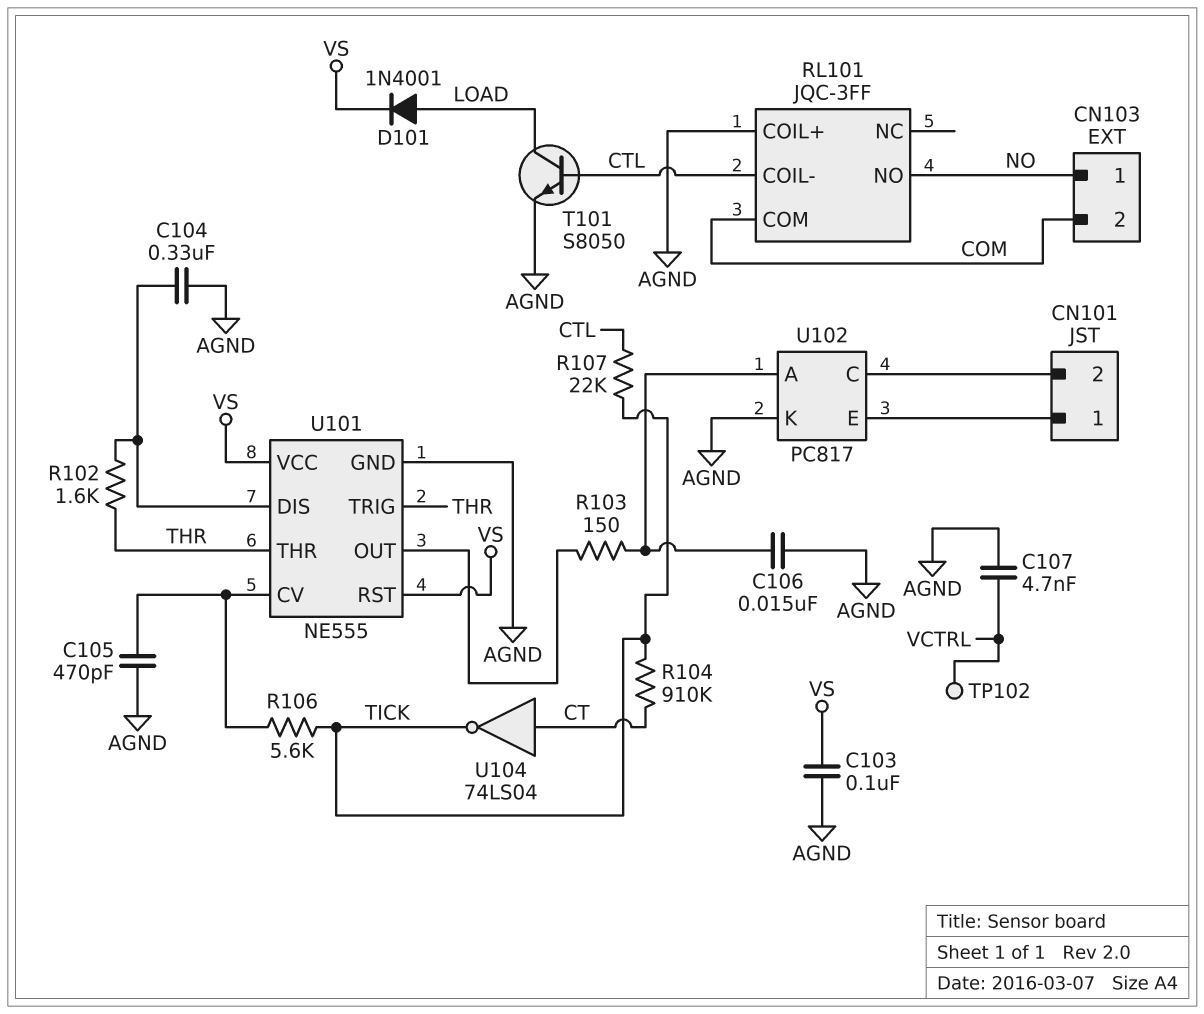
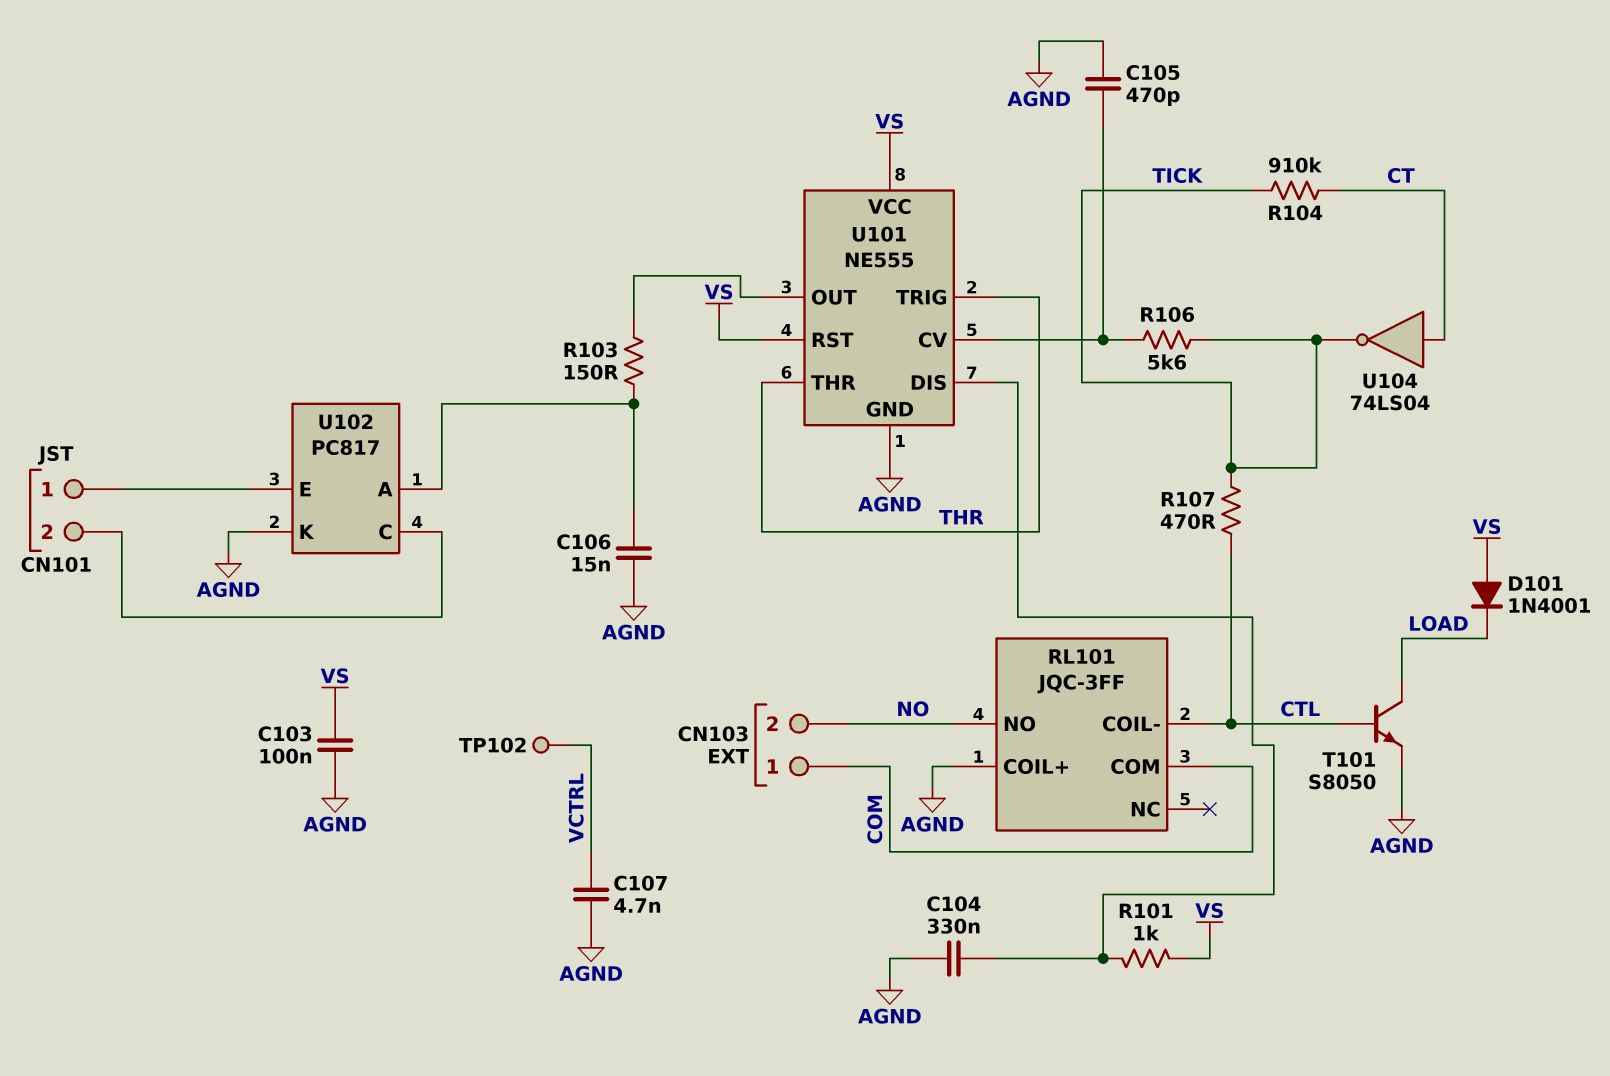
CN103 pin 1: NO -> COM
CN103 pin 2: COM -> NO
D101: diode 1N4001 (A LOAD, K VS) -> diode 1N4001 (A VS, K LOAD)
R101: none -> 1k (U101/DIS, VS)
R102: 1.6k (THR, U101/DIS) -> none
R107: 22k (CTL, TICK) -> 470 (CTL, TICK)

